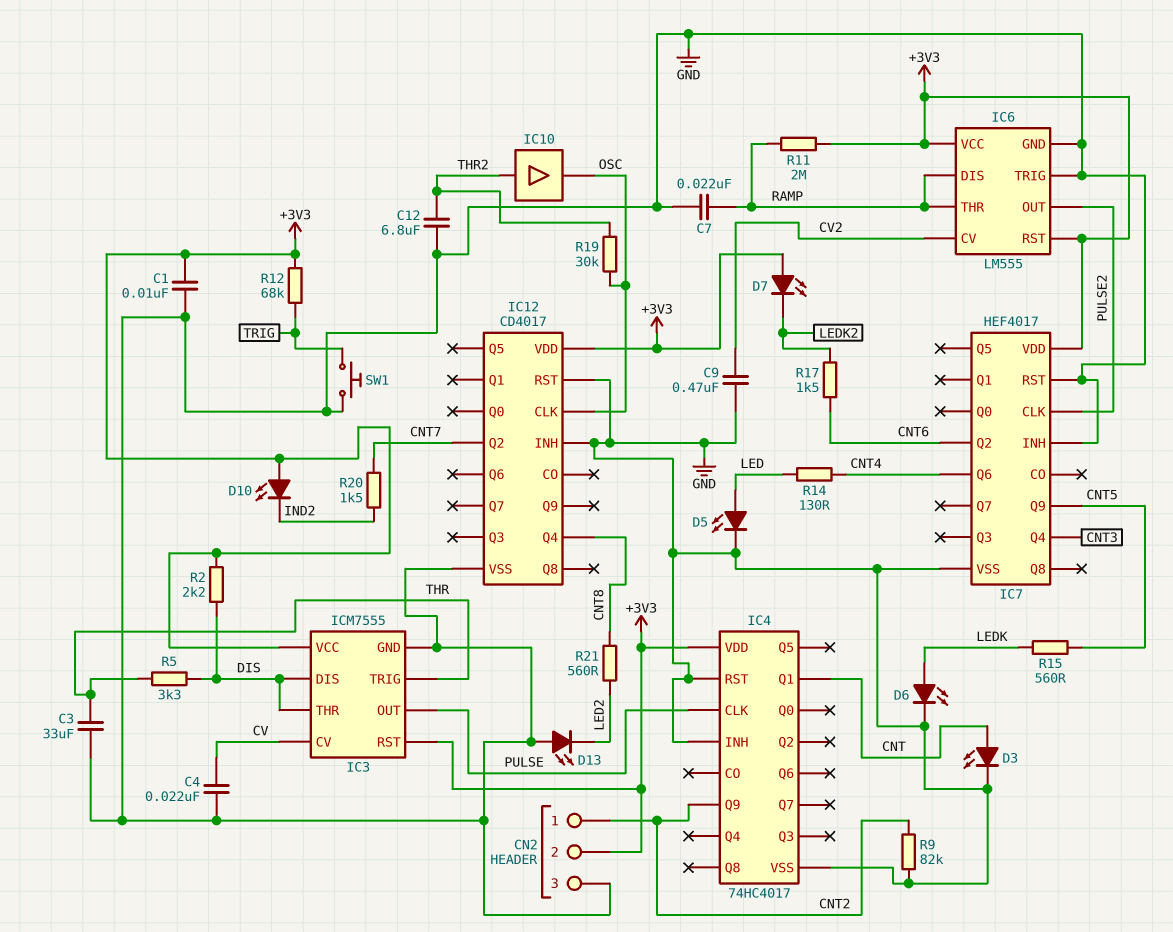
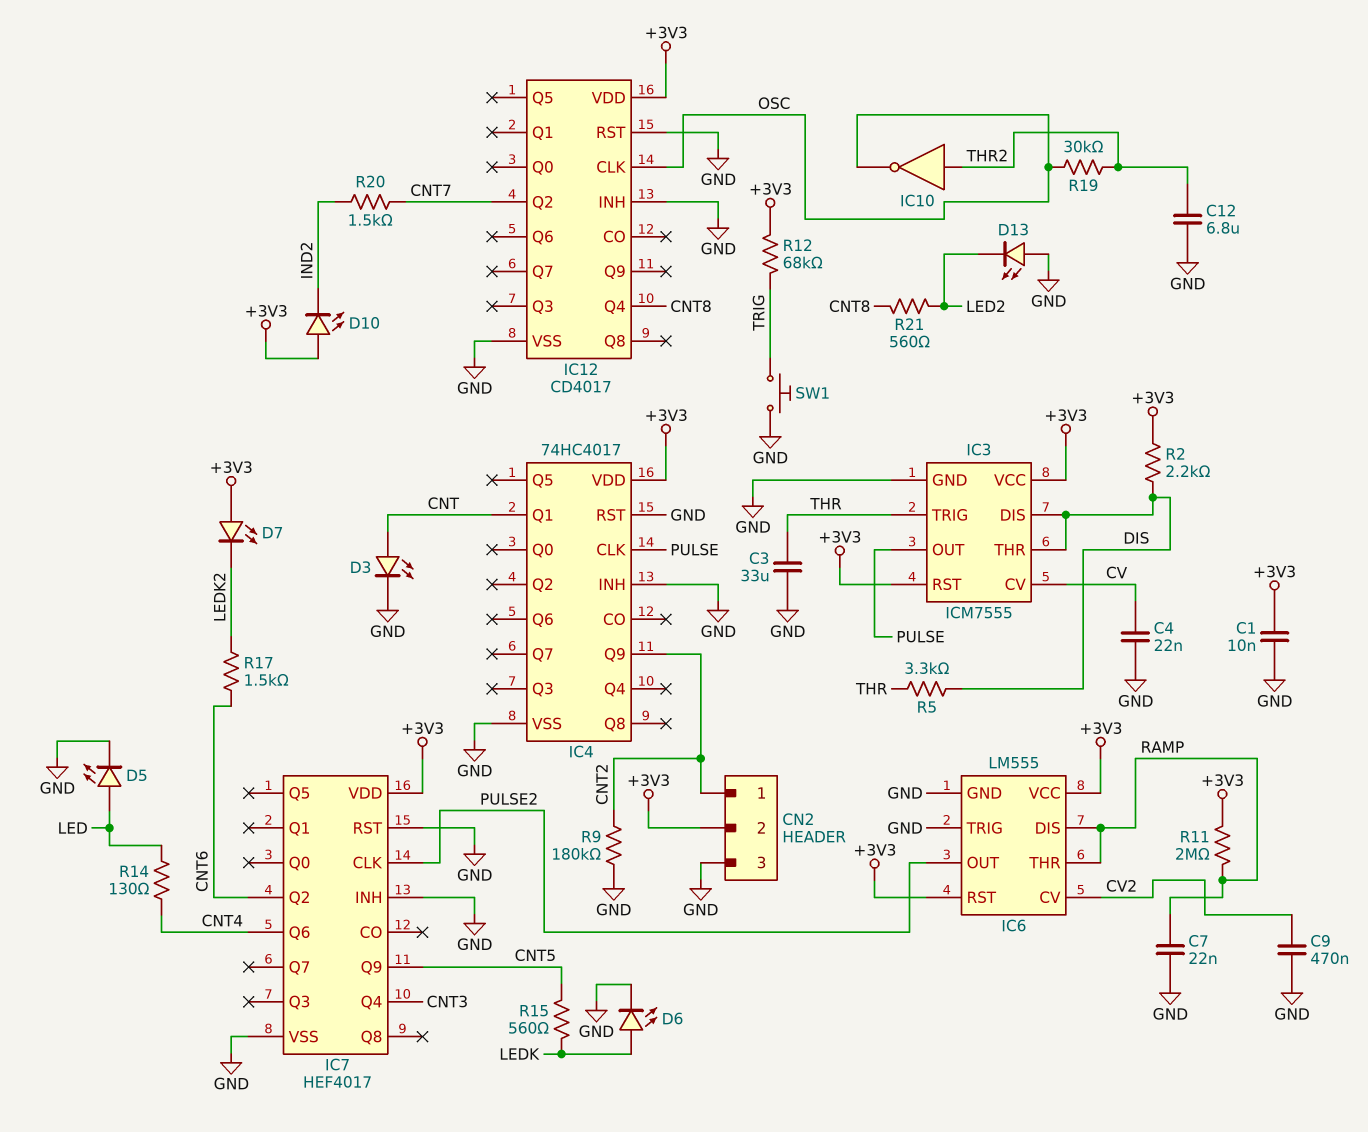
IC10: buffer (in THR2, out OSC) -> NOT (in THR2, out OSC)
R9: 82k (CNT2, GND) -> 180k (CNT2, GND)

